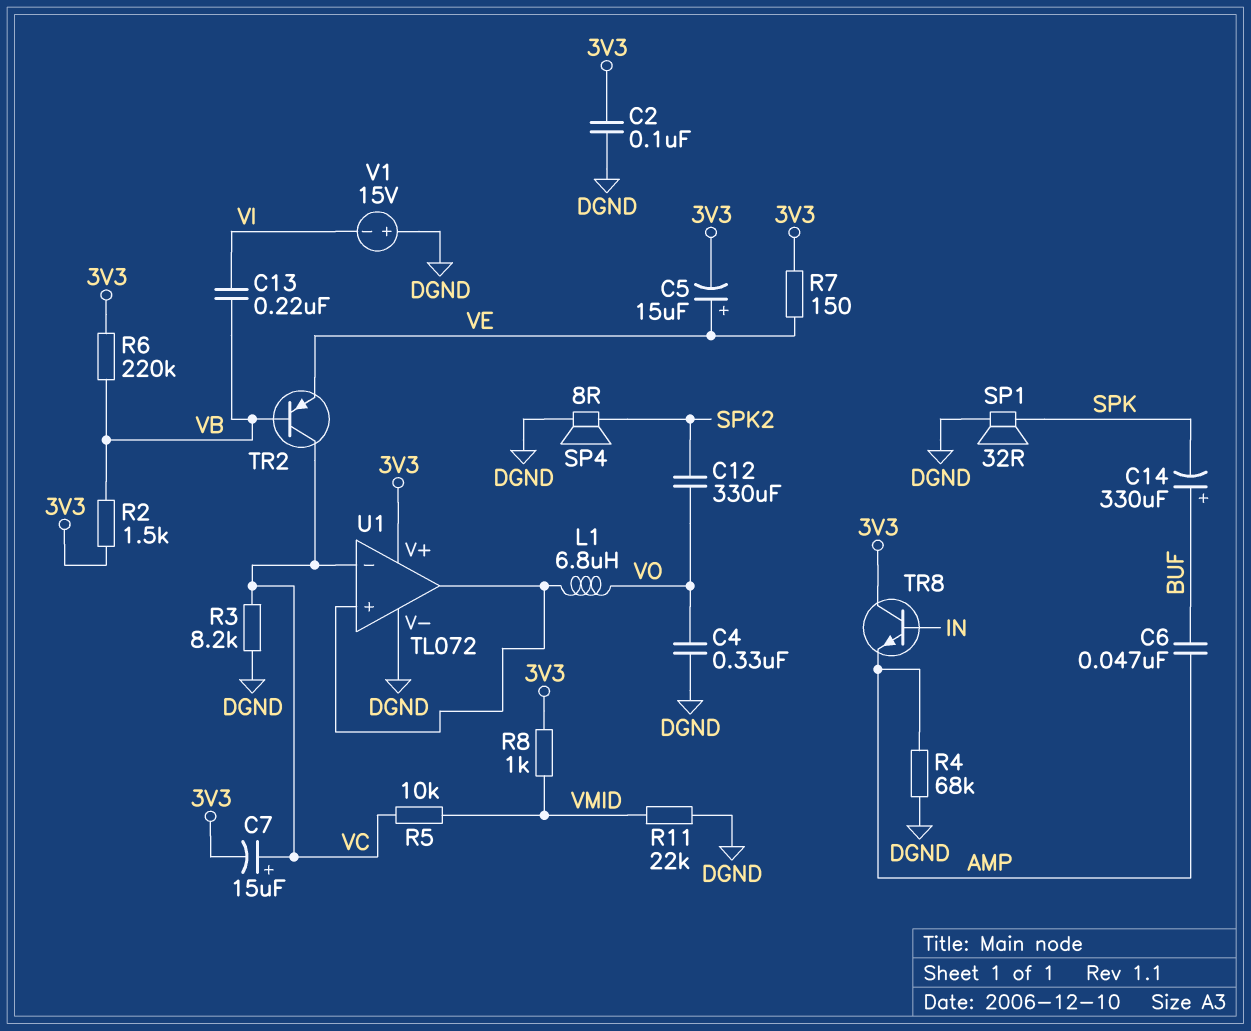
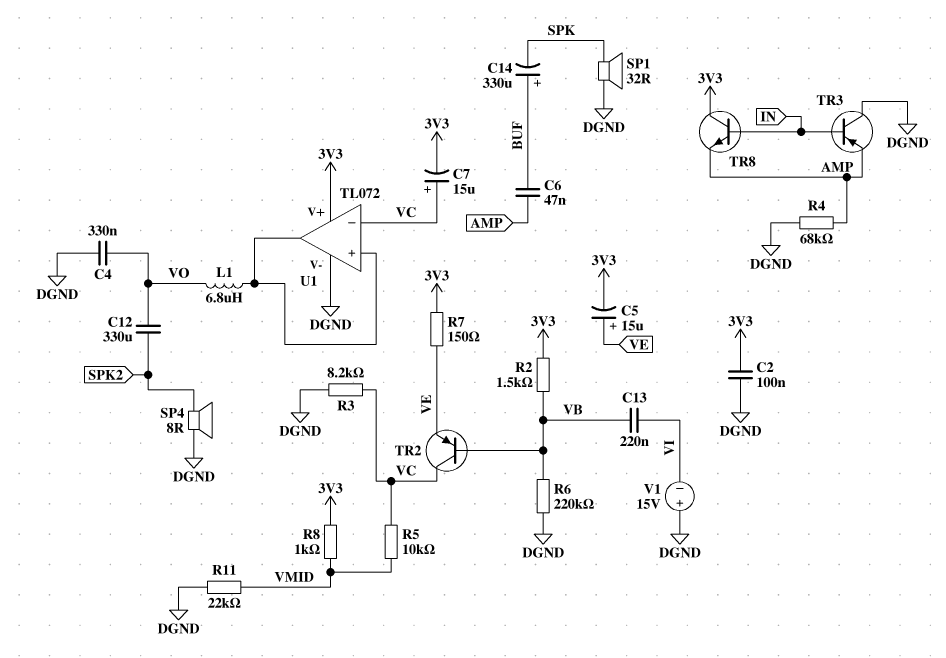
R6: 220k (3V3, VB) -> 220k (DGND, VB)
TR3: none -> PNP (B IN, C DGND, E AMP)

